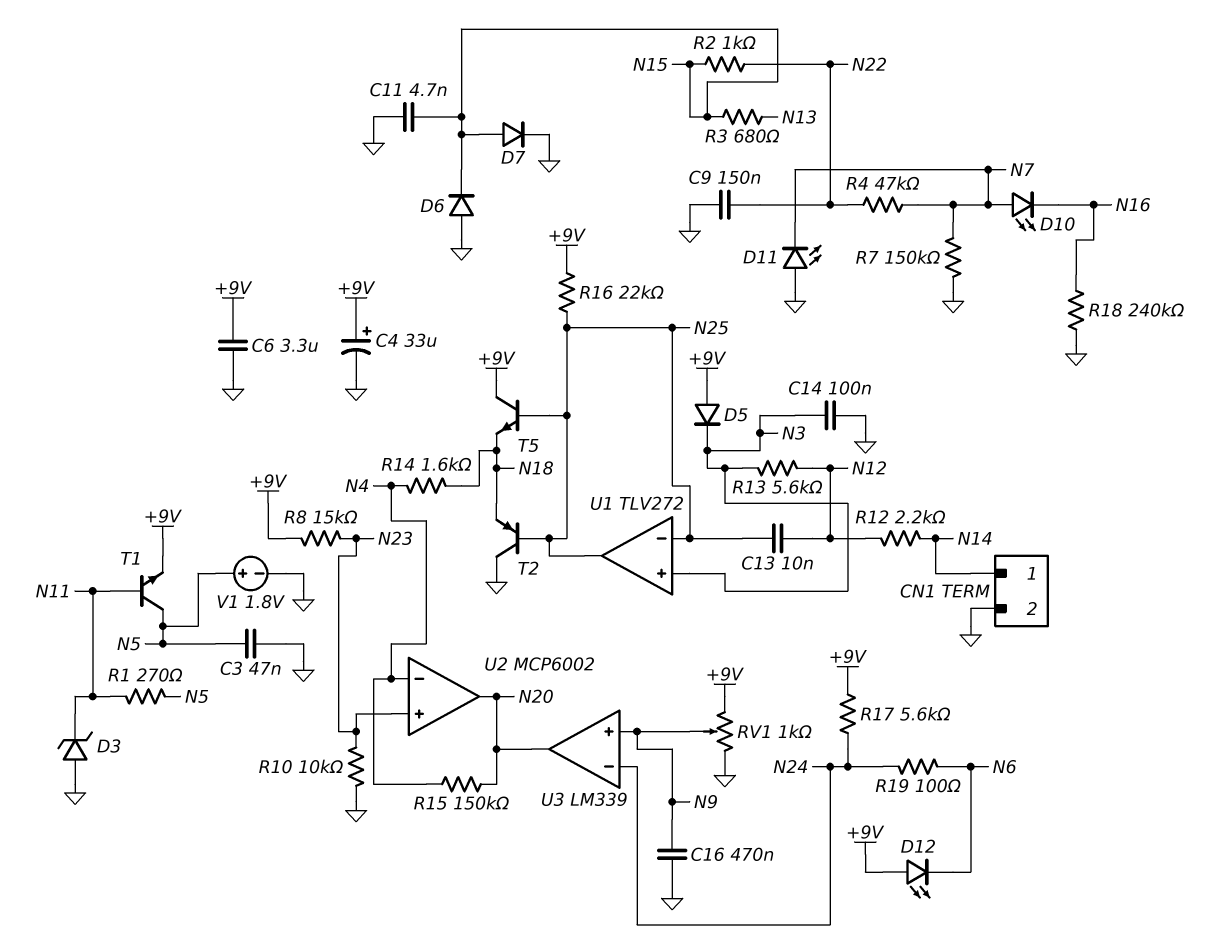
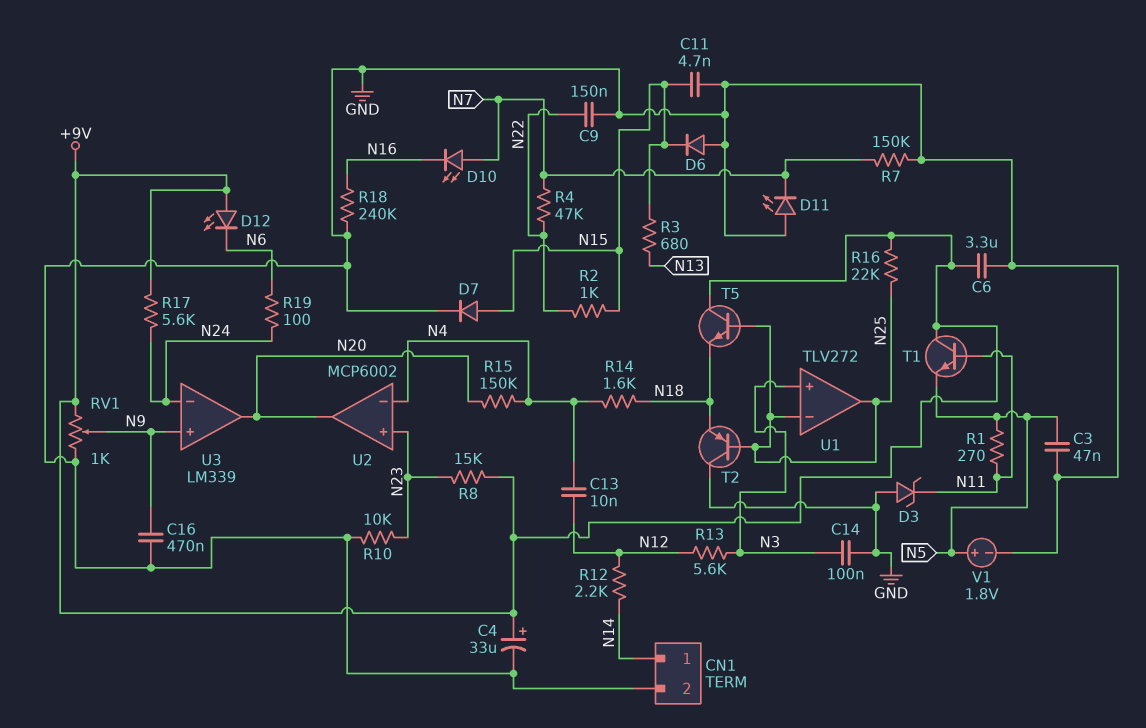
C13: 10nF (N12, N25) -> 10nF (N4, N12)
D5: diode (A +9V, K N3) -> none
T1: NPN (B N11, C N5, E +9V) -> NPN (B N11, C +9V, E N5)

